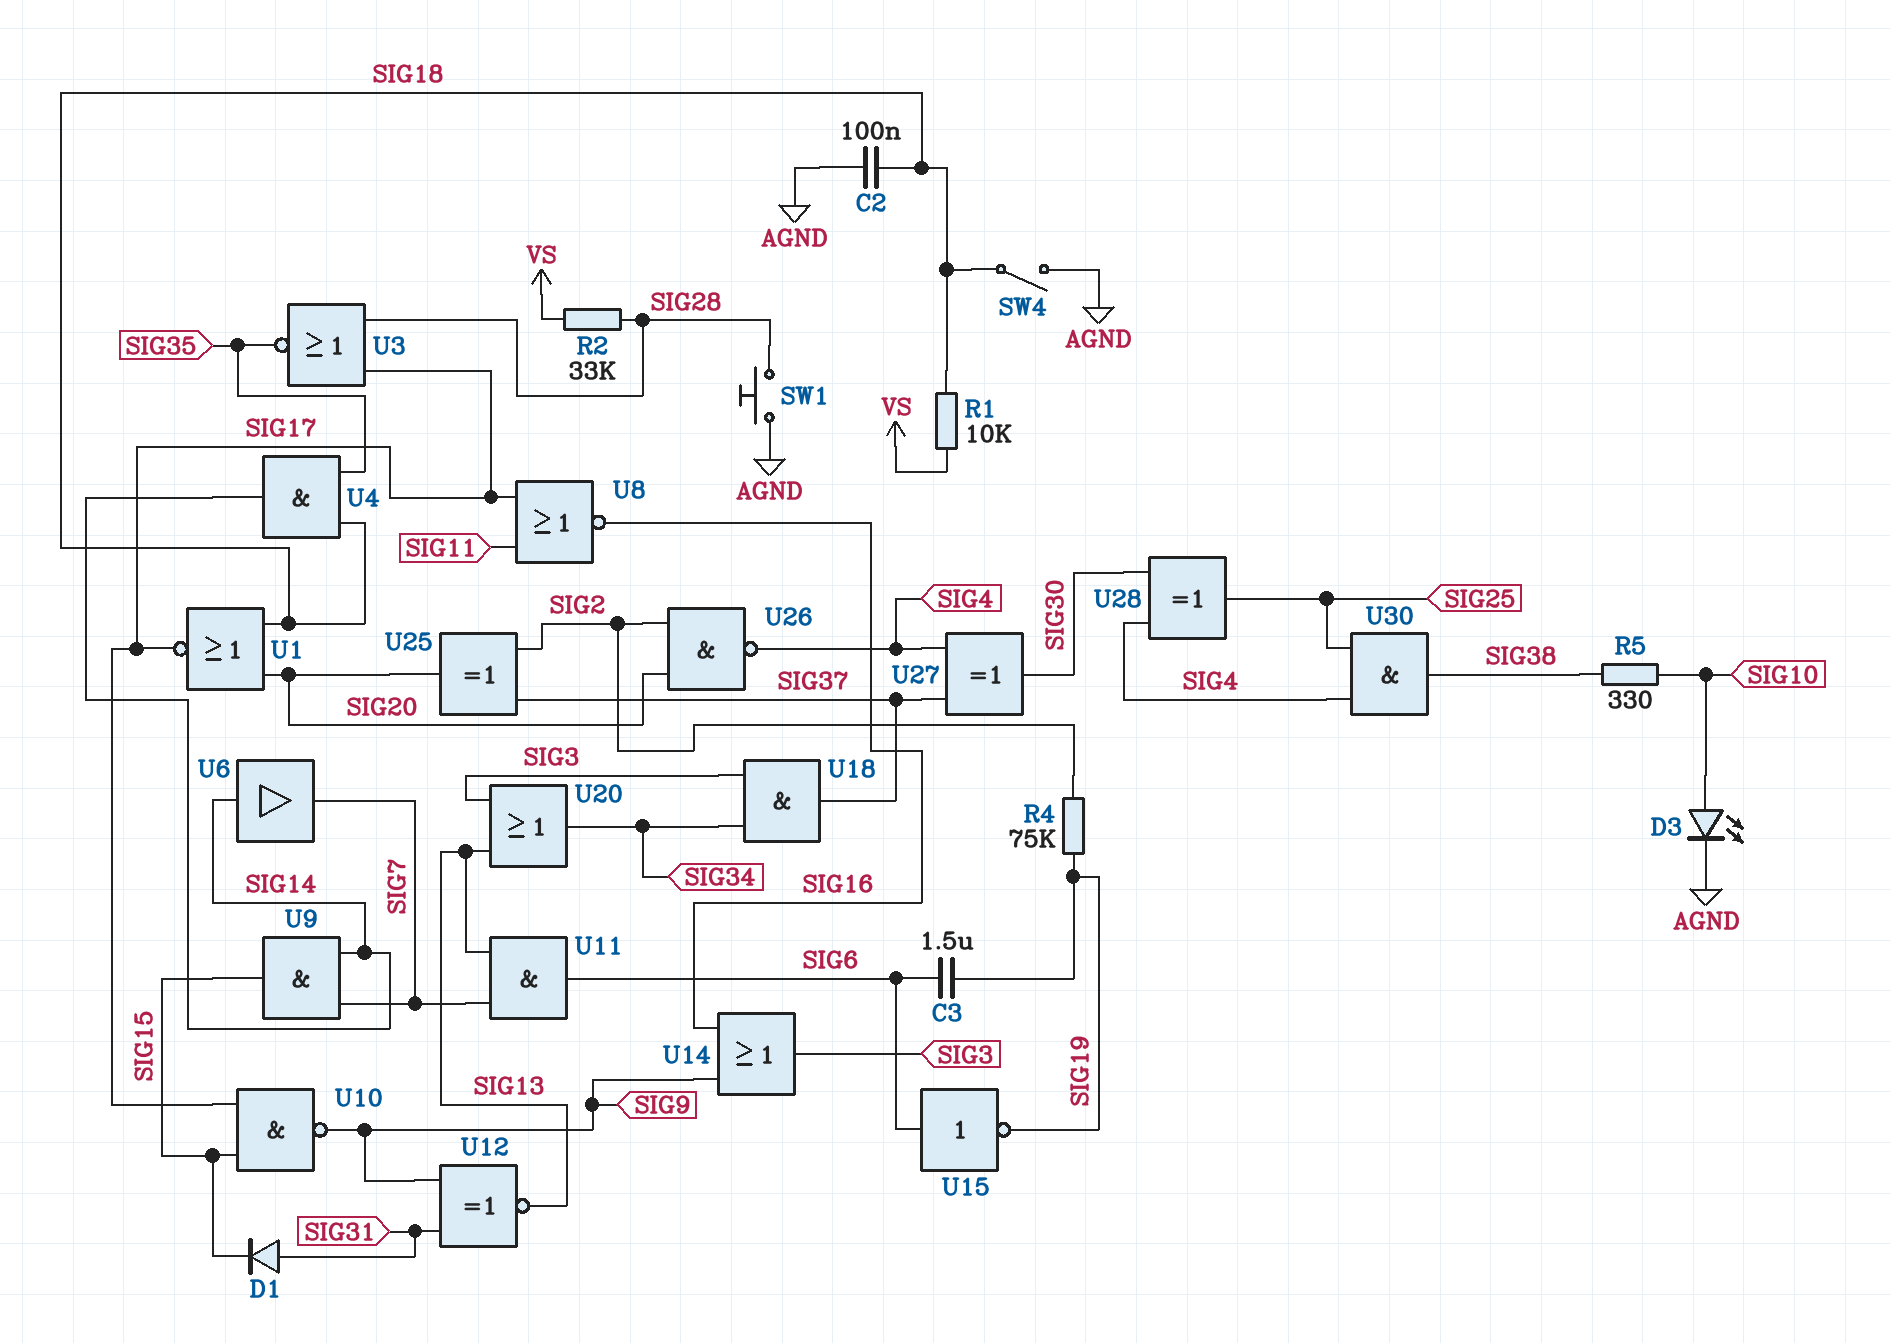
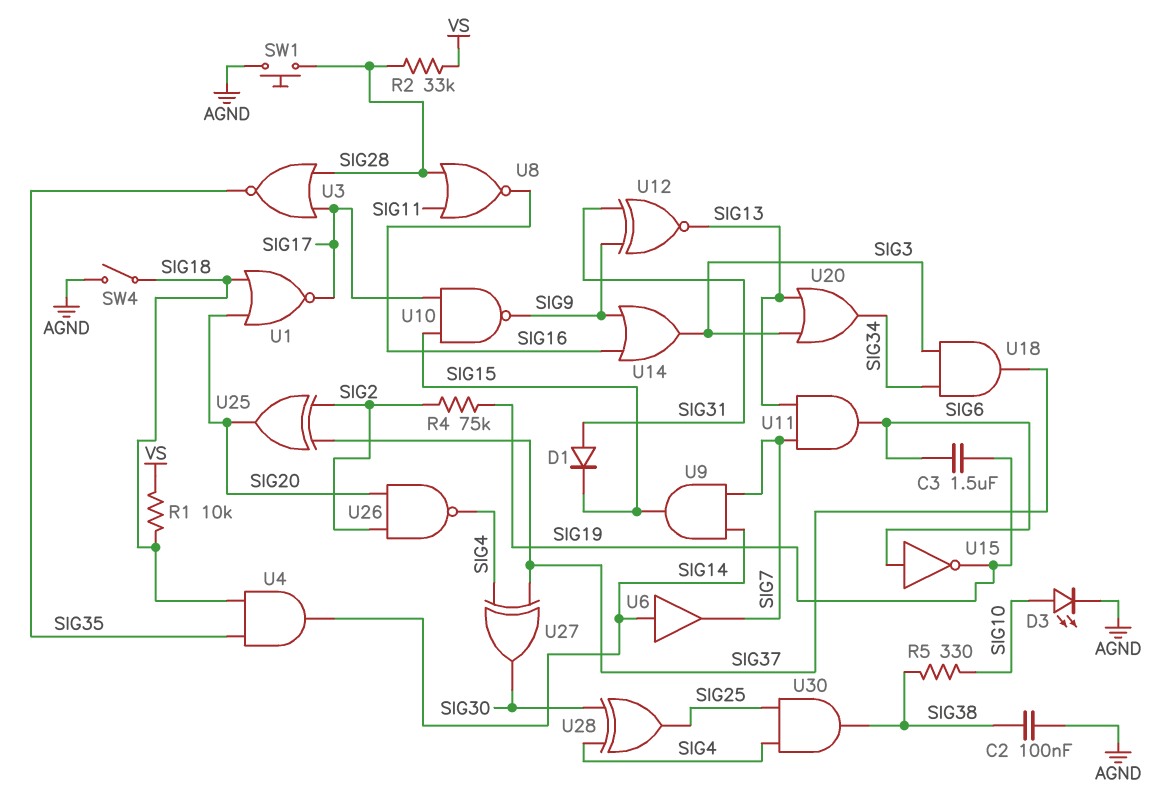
C2: 100nF (AGND, SIG18) -> 100nF (AGND, SIG38)
U8: NOR (in SIG11, in SIG17, out SIG16) -> NOR (in SIG11, in SIG28, out SIG16)

